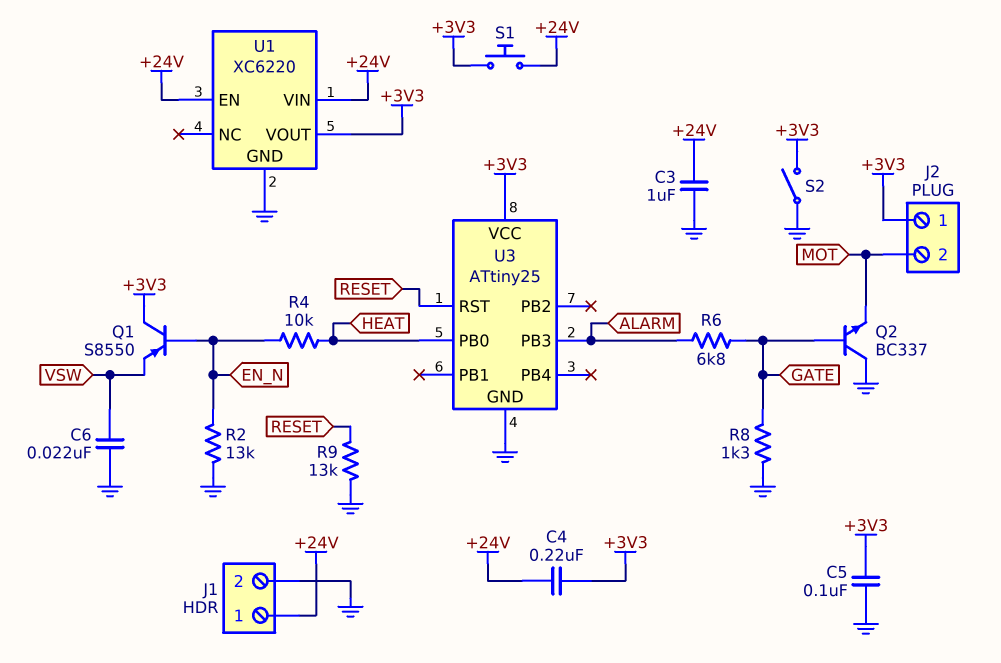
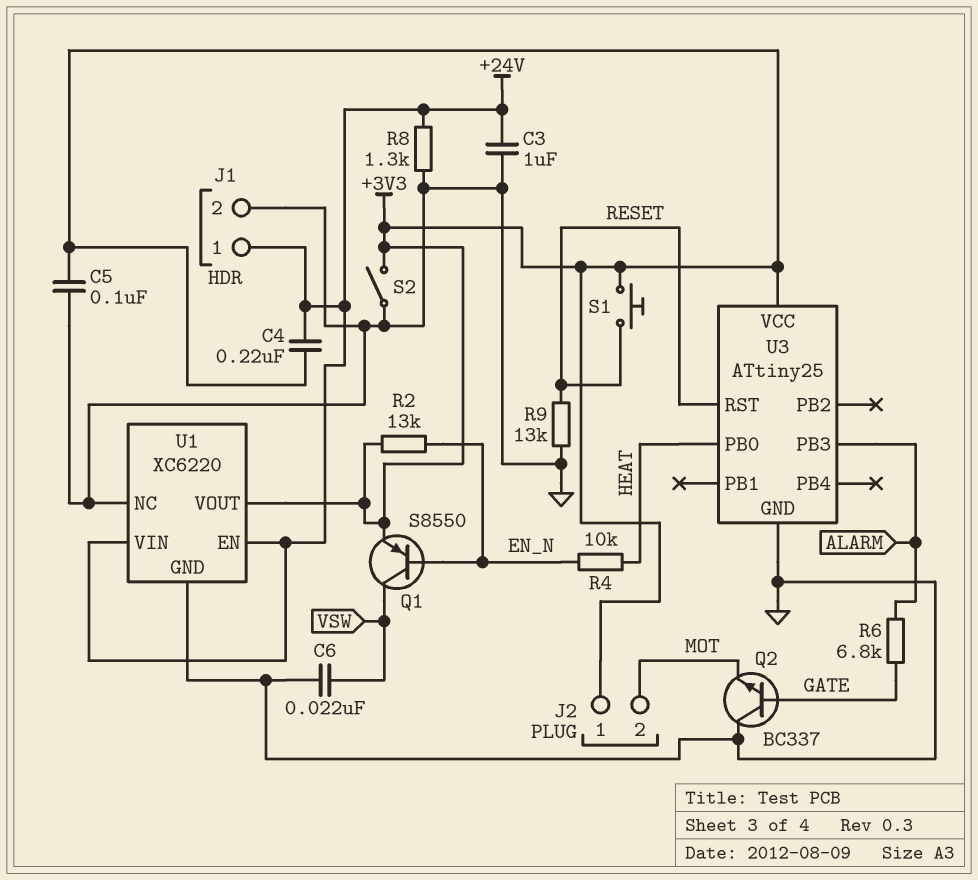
Q1: PNP S8550 (B EN_N, C +3V3, E VSW) -> PNP S8550 (B EN_N, C VSW, E +3V3)
R2: 13k (EN_N, GND) -> 13k (+3V3, EN_N)
R8: 1.3k (GATE, GND) -> 1.3k (+24V, GND)
S1: button (+3V3, +24V) -> button (+3V3, RESET)
U1 pin NC: none -> GND

